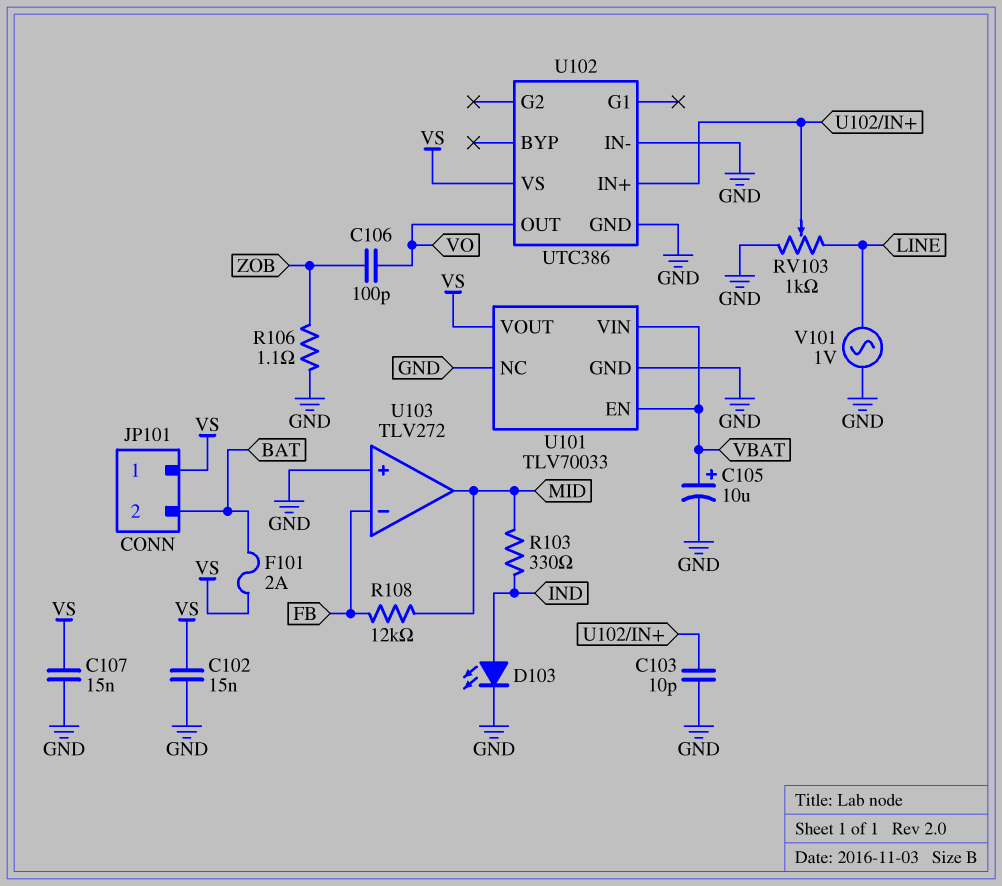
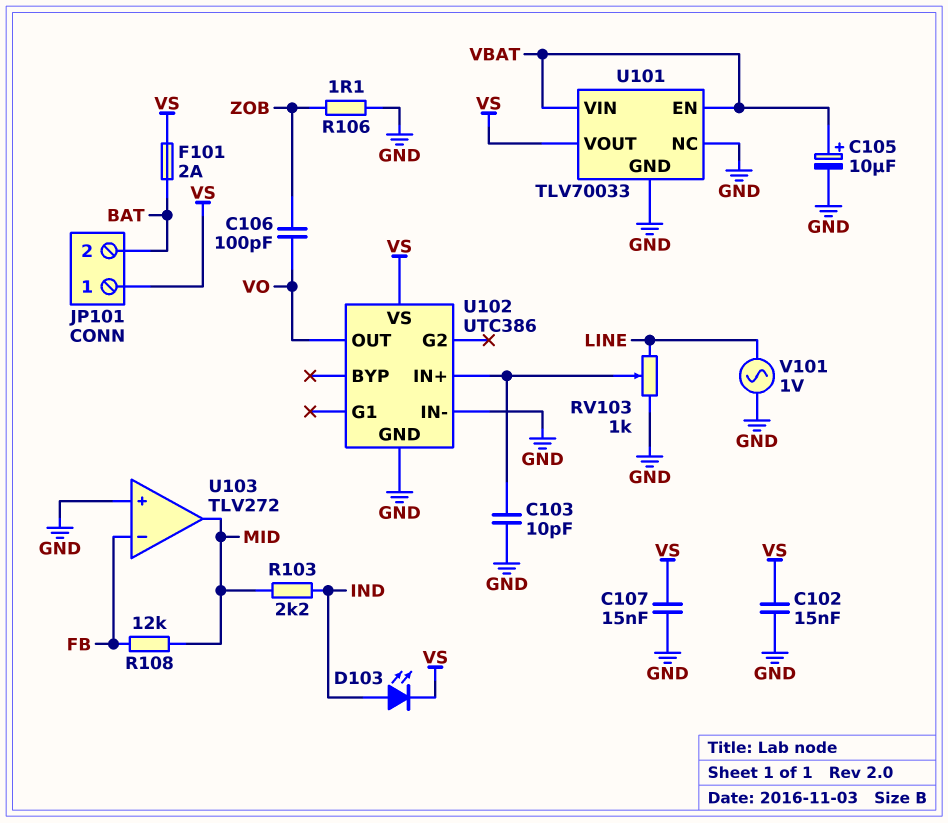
D103: LED (A IND, K GND) -> LED (A IND, K VS)
R103: 330 (IND, MID) -> 2.2k (IND, MID)

